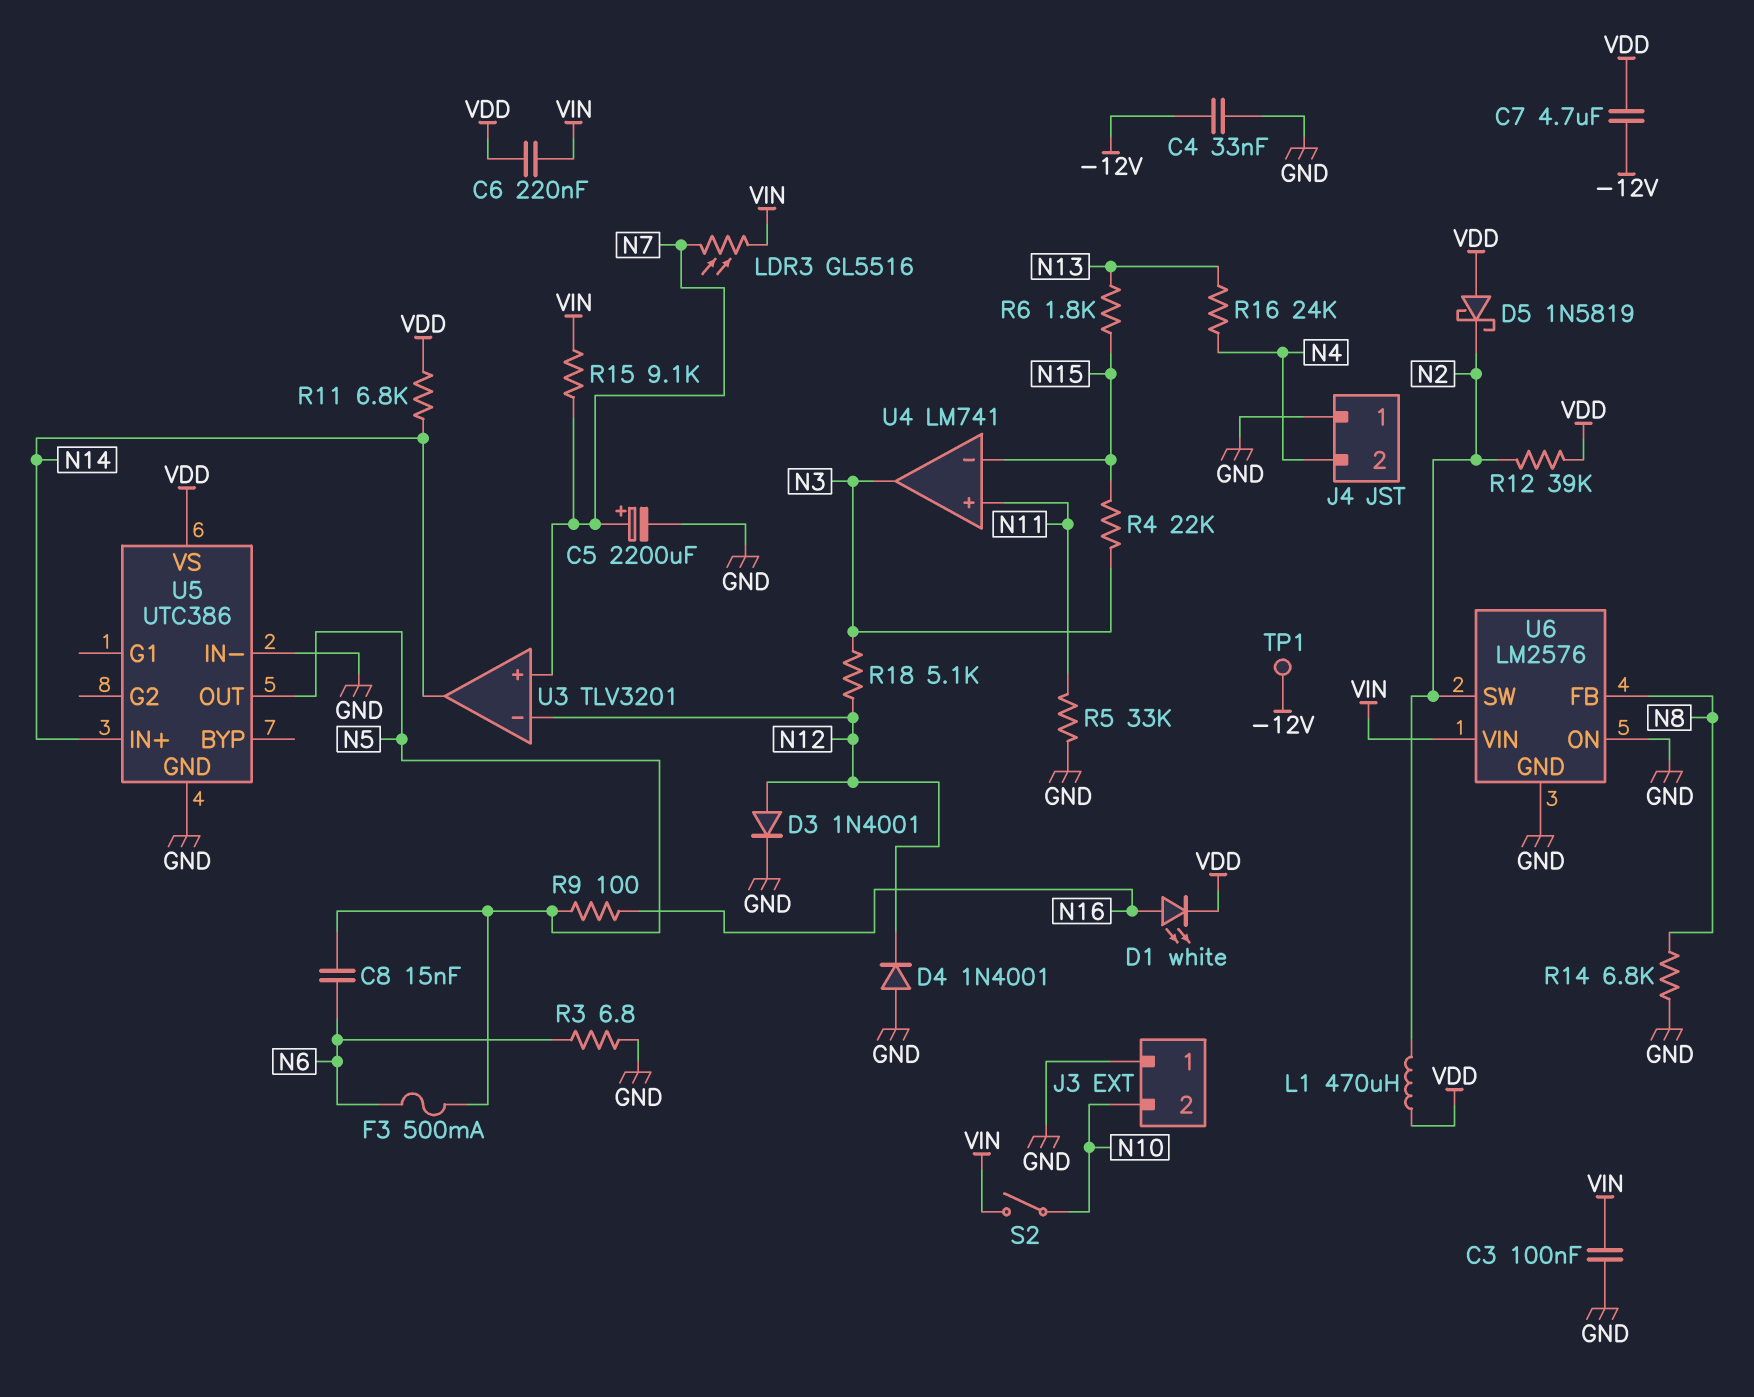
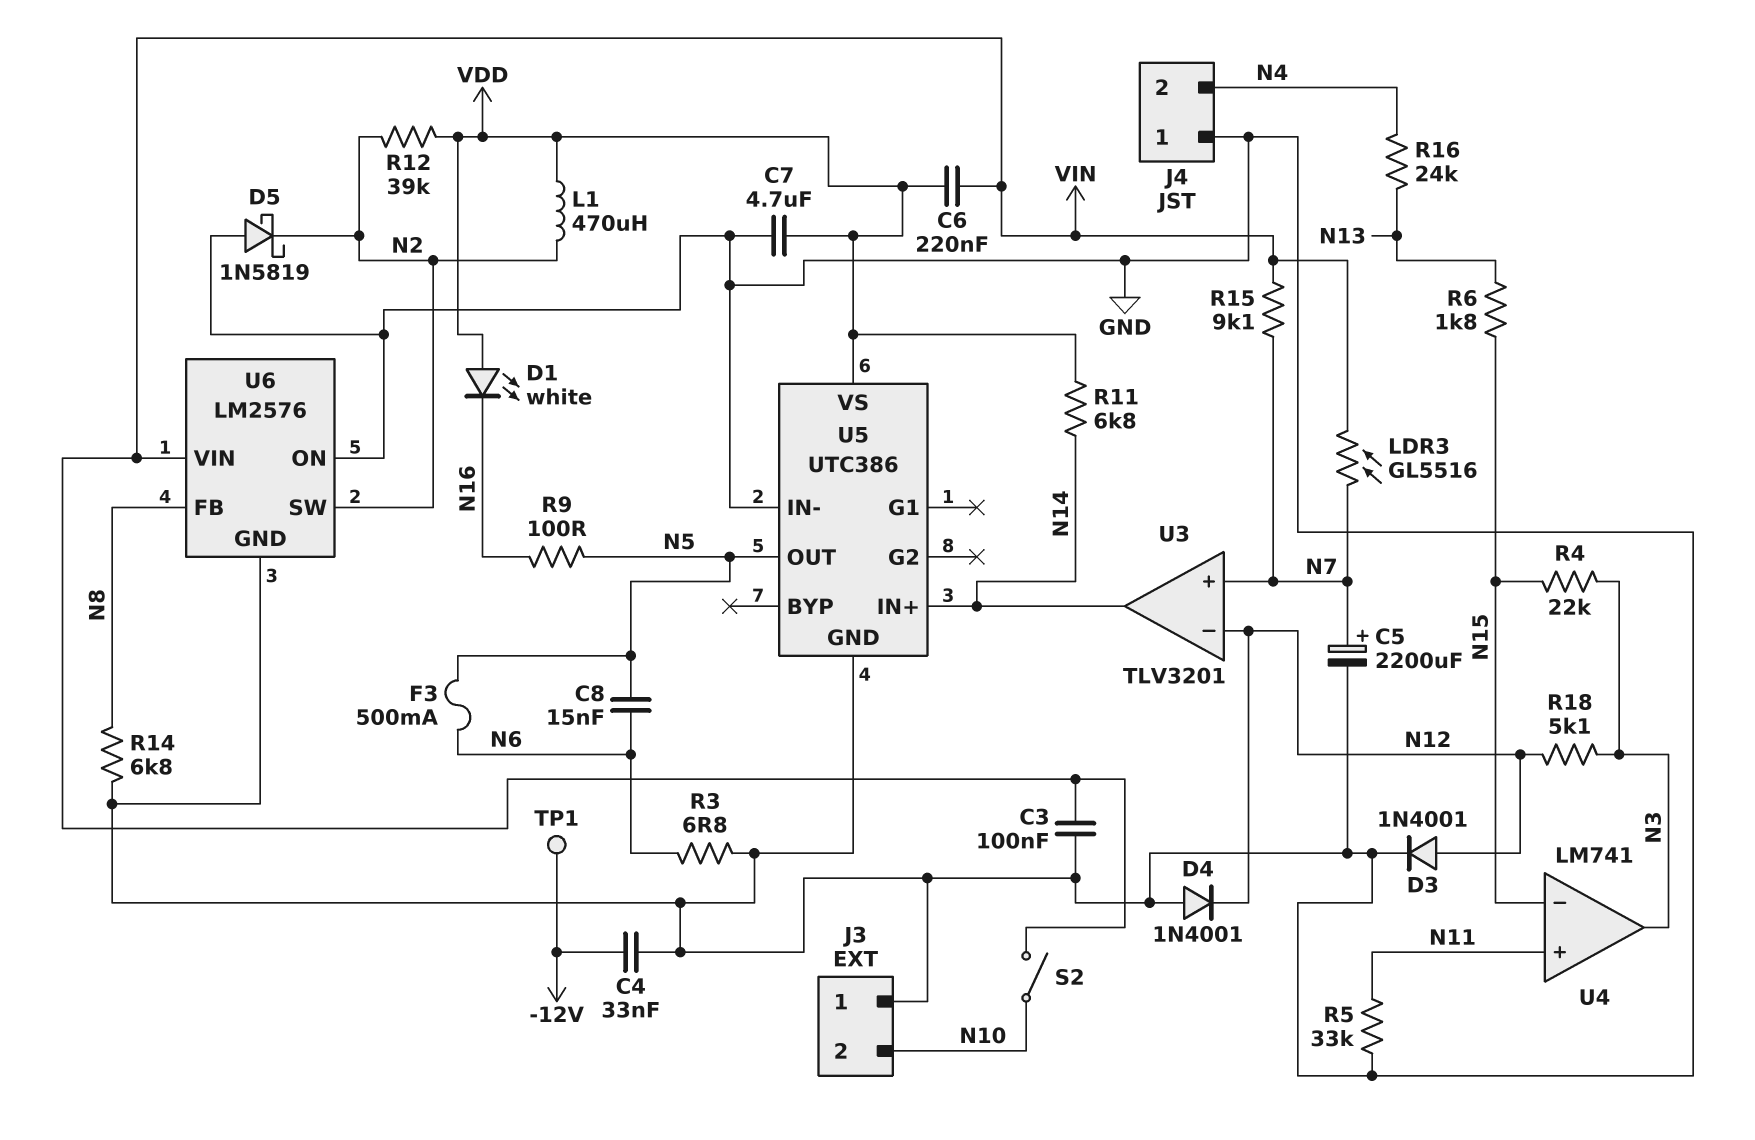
C7: 4.7uF (-12V, VDD) -> 4.7uF (GND, VDD)
D1: LED white (A N16, K VDD) -> LED white (A VDD, K N16)
D5: schottky 1N5819 (A VDD, K N2) -> schottky 1N5819 (A GND, K N2)

